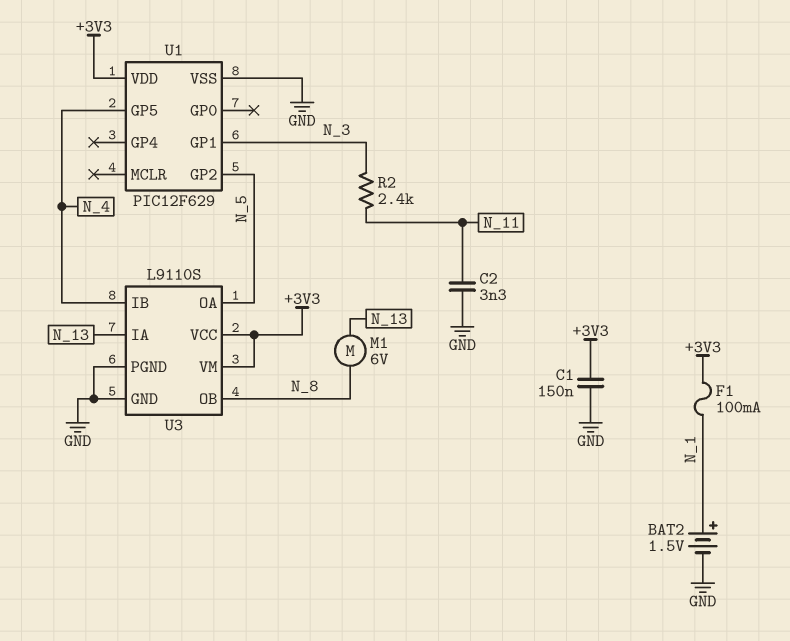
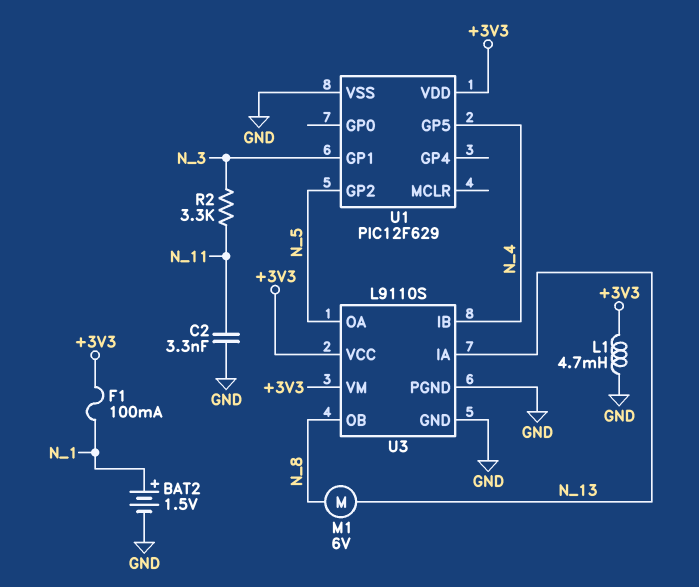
C1: 150nF (+3V3, GND) -> none
L1: none -> 4.7mH (+3V3, GND)
R2: 2.4k (N_3, N_11) -> 3.3k (N_3, N_11)

